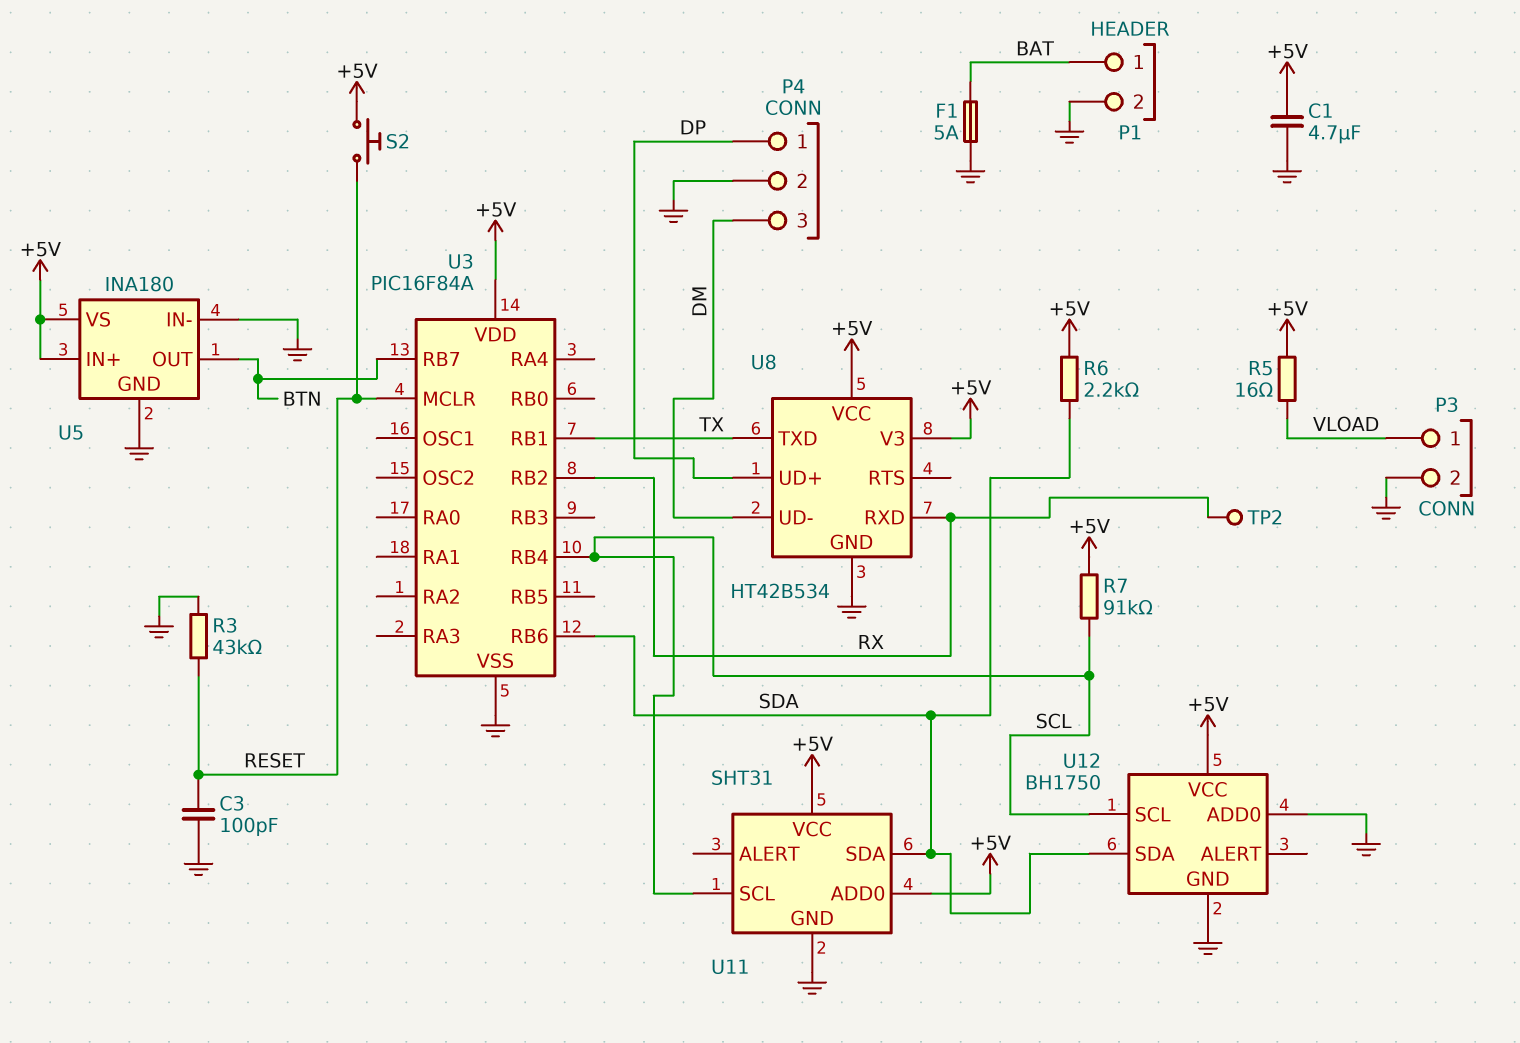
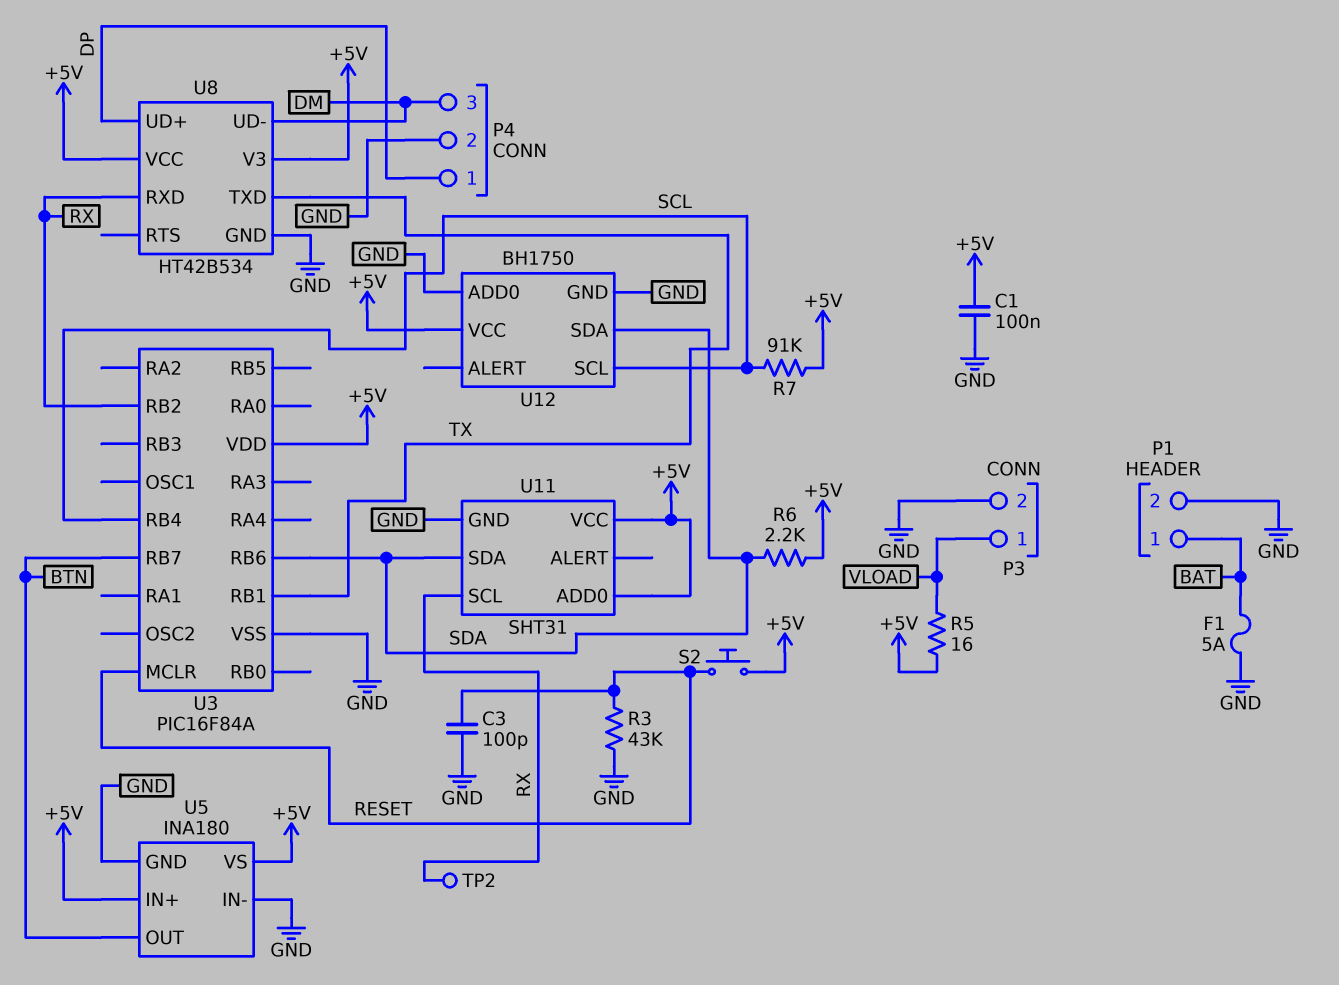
C1: 4.7uF (+5V, GND) -> 100nF (+5V, GND)
U11 pin SCL: SCL -> RX

